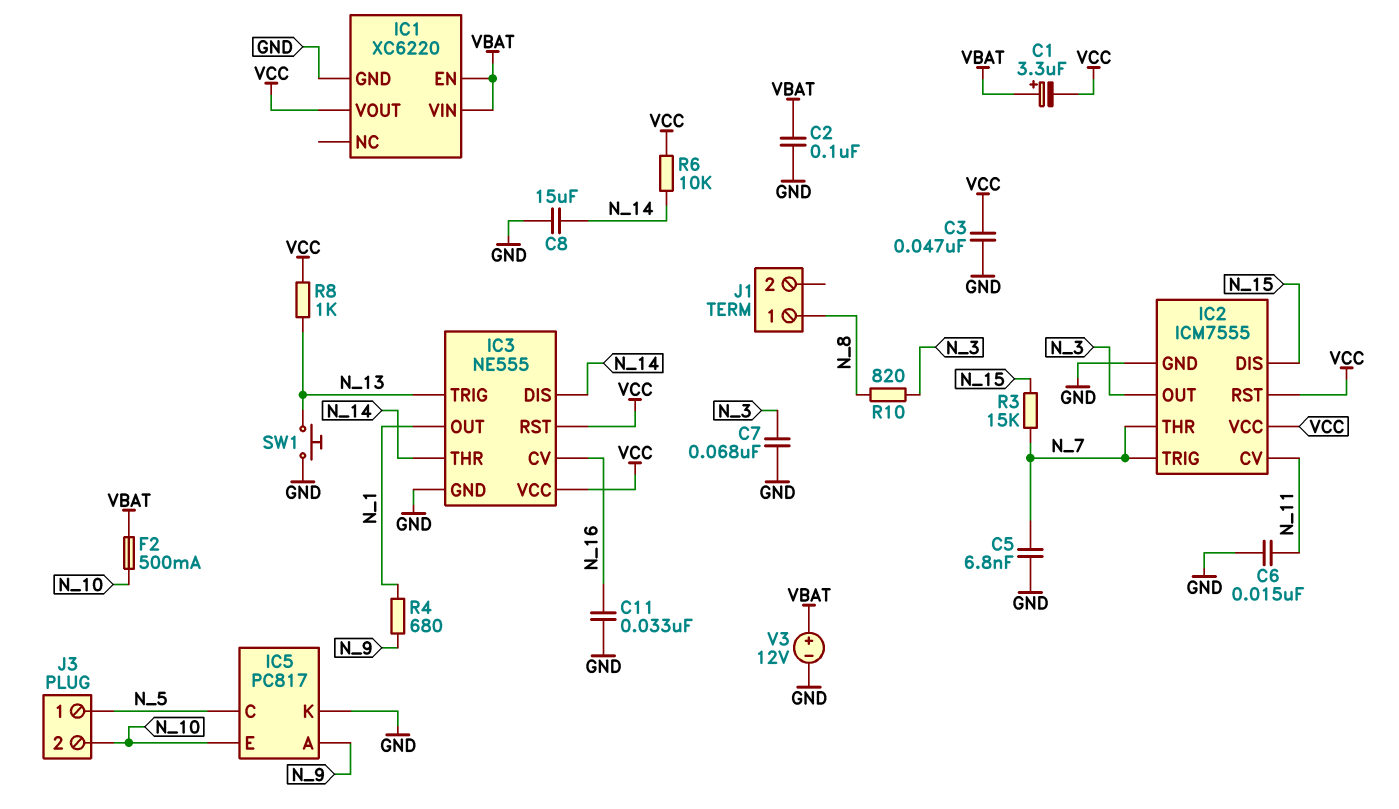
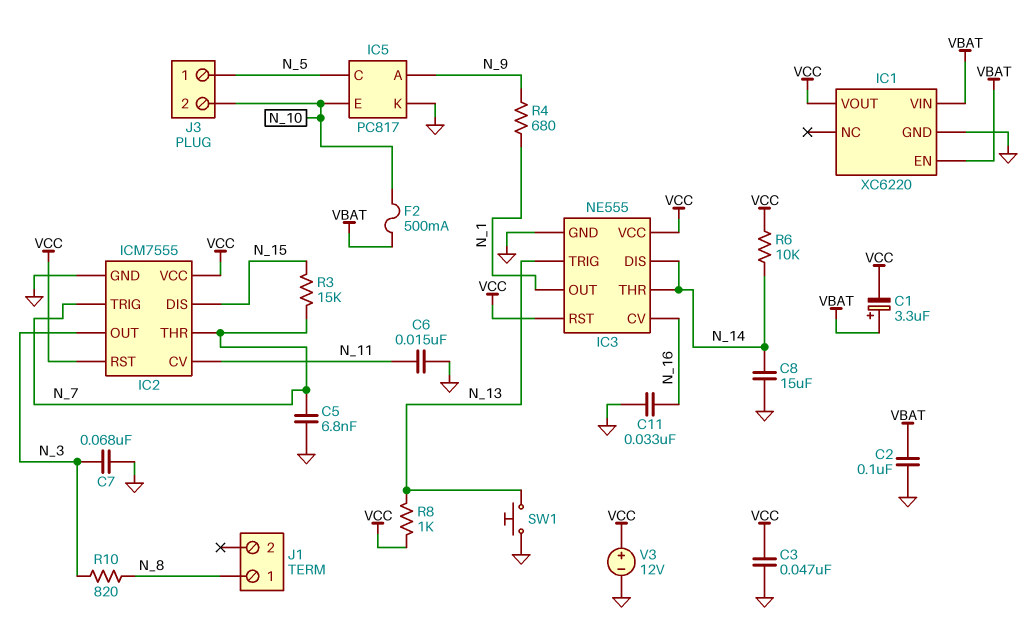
V3: 12V (plus VBAT, minus GND) -> 12V (plus VCC, minus GND)

